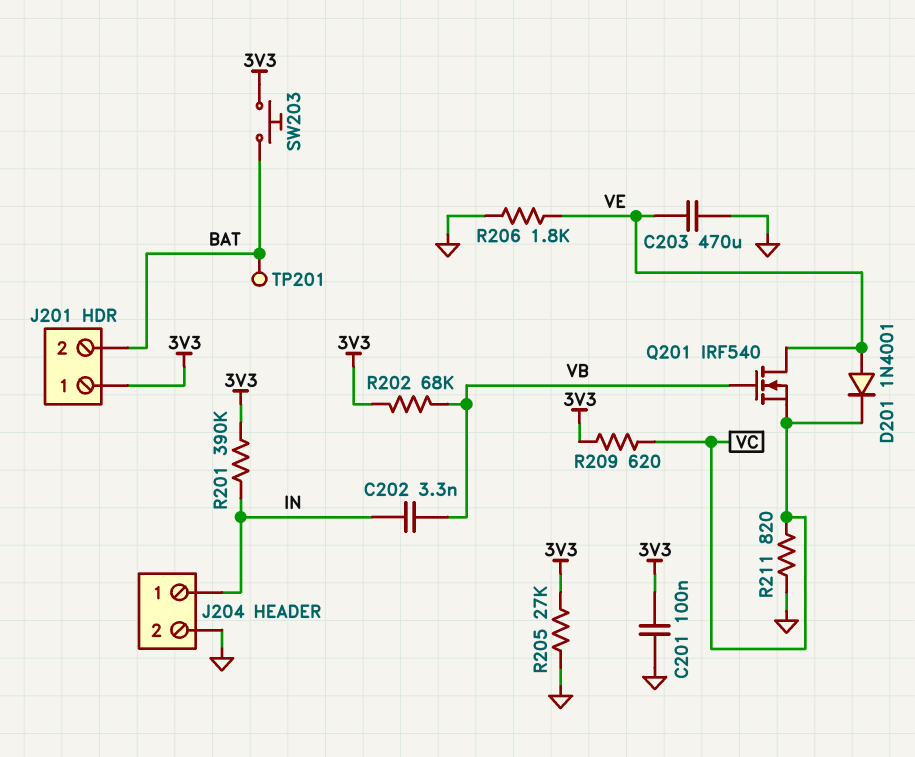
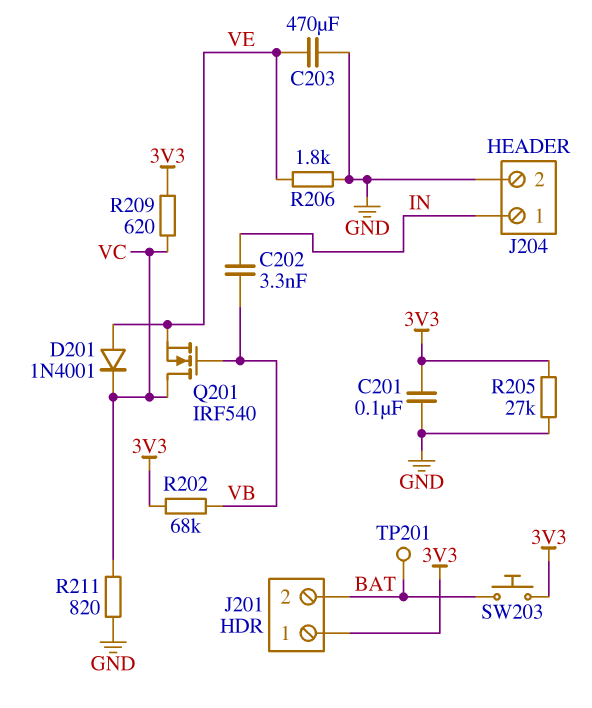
Q201: NMOS IRF540 (G VB, D VE, S VC) -> NMOS IRF540 (G VB, D VC, S VE)
R201: 390k (3V3, IN) -> none

